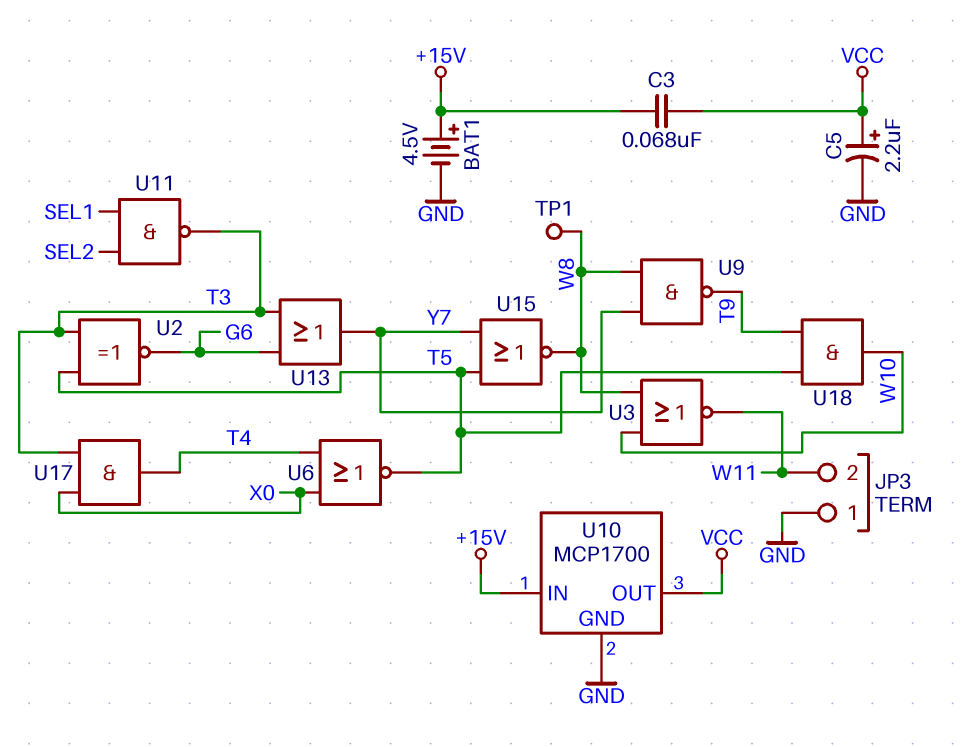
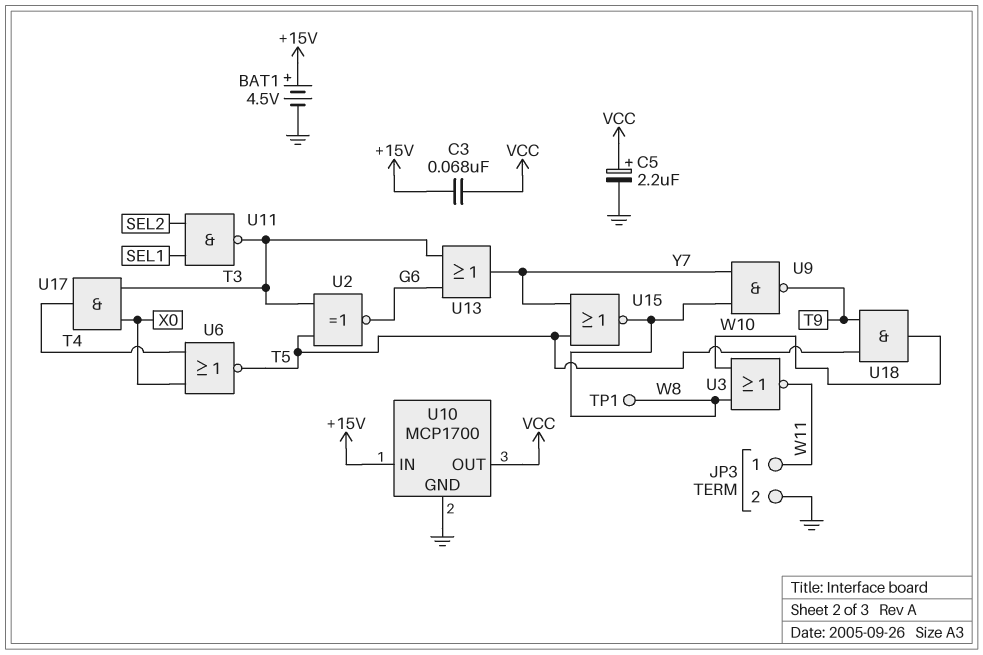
JP3 pin 1: GND -> W11
JP3 pin 2: W11 -> GND

